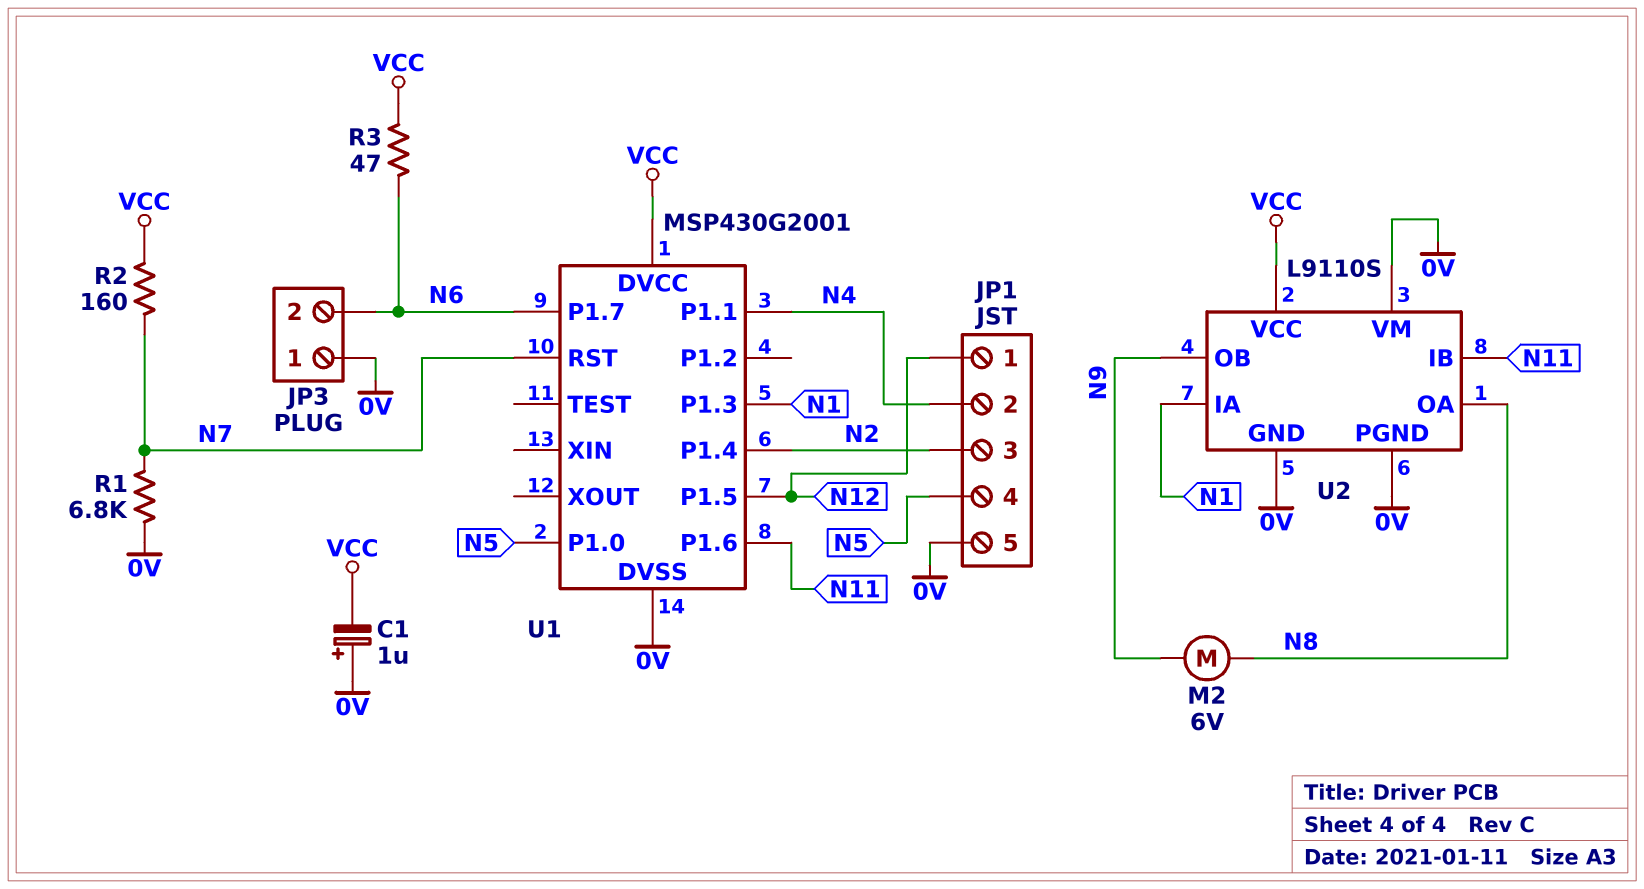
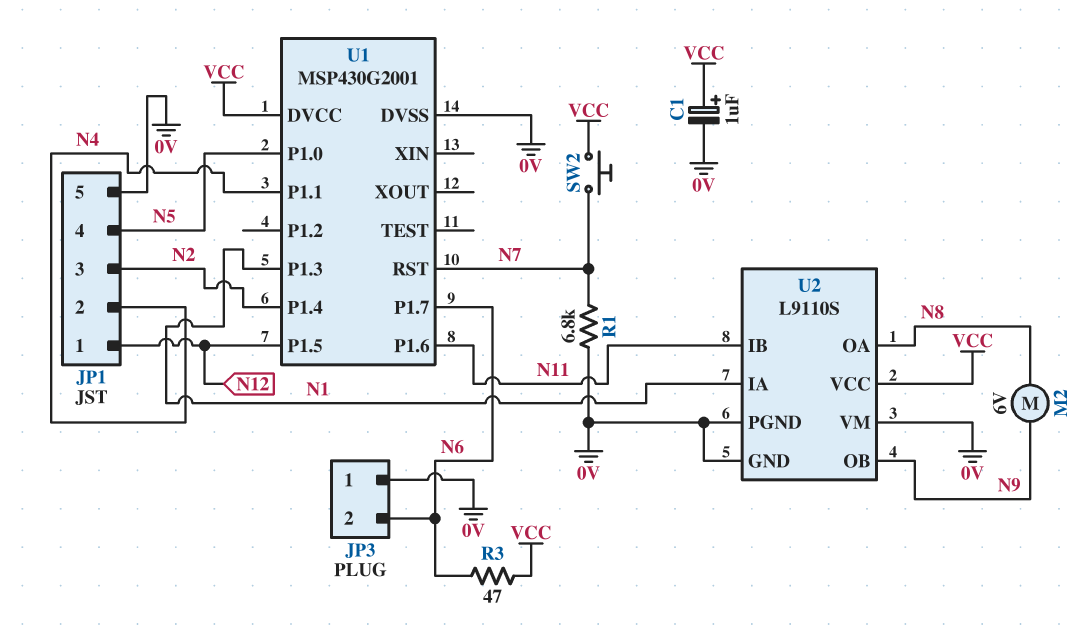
C1: 1uF (plus 0V, minus VCC) -> 1uF (plus VCC, minus 0V)
R2: 160 (N7, VCC) -> none
SW2: none -> button (N7, VCC)

